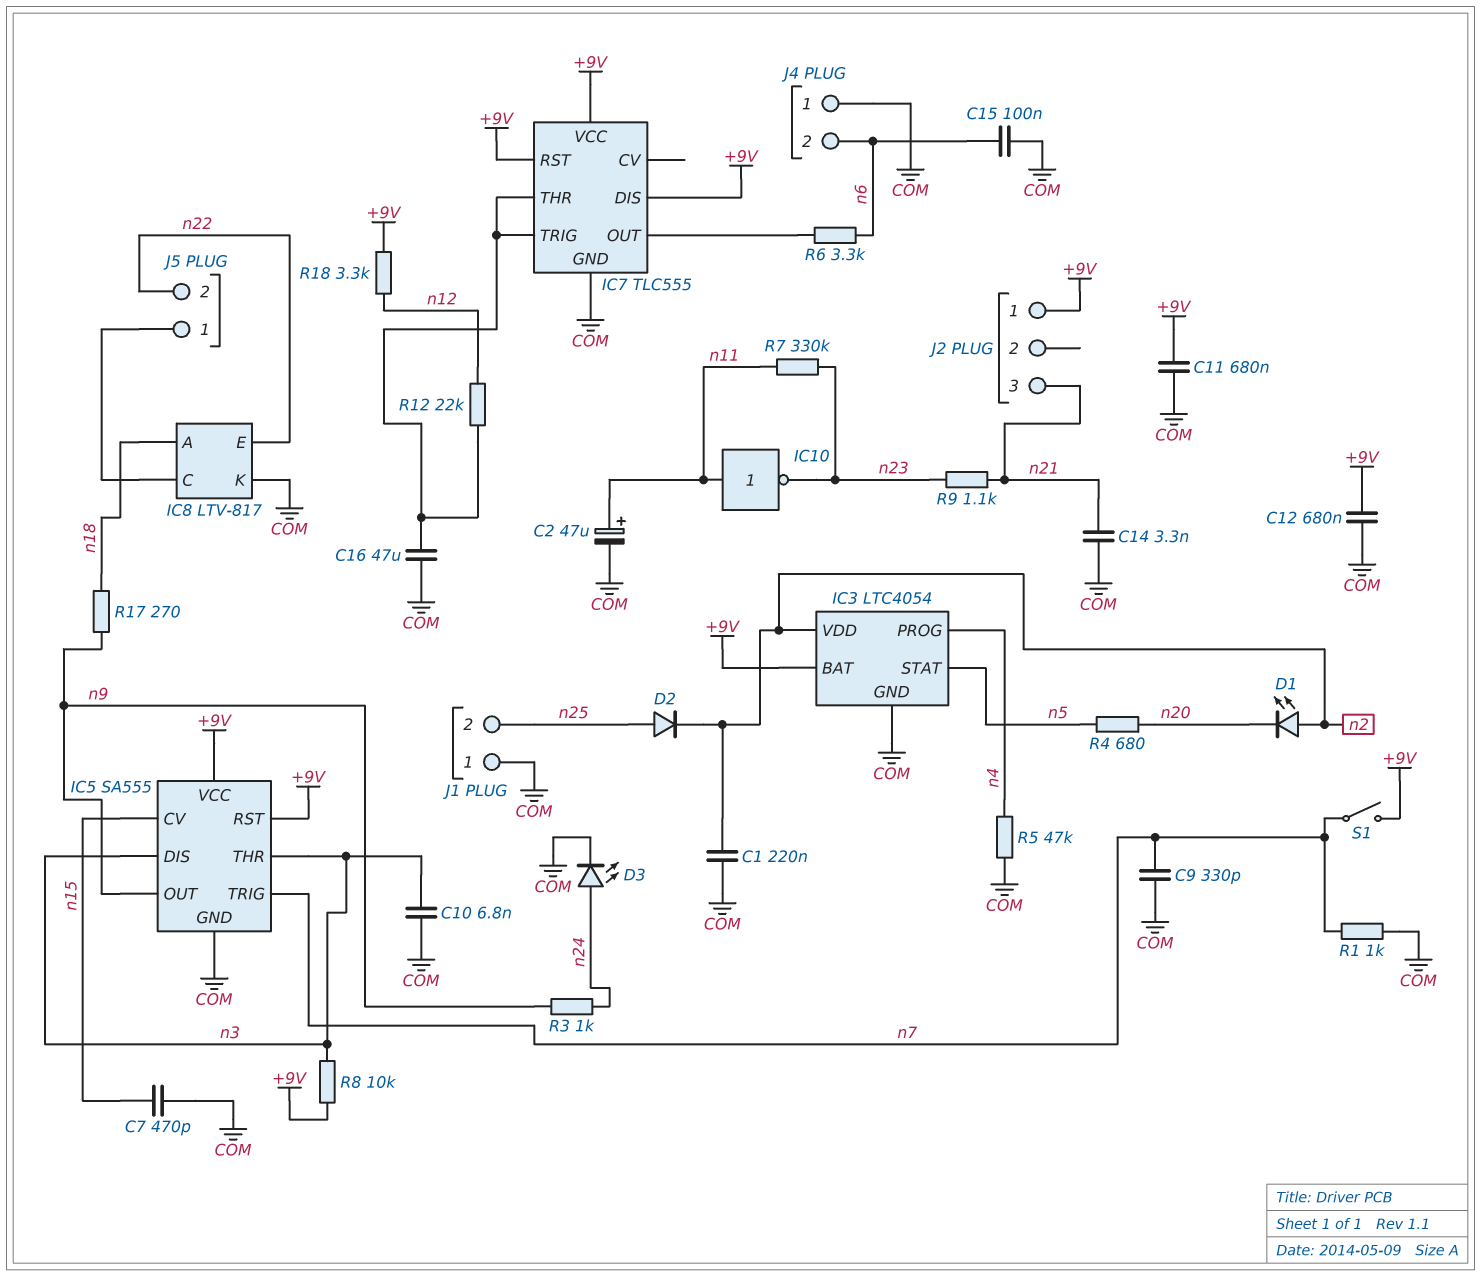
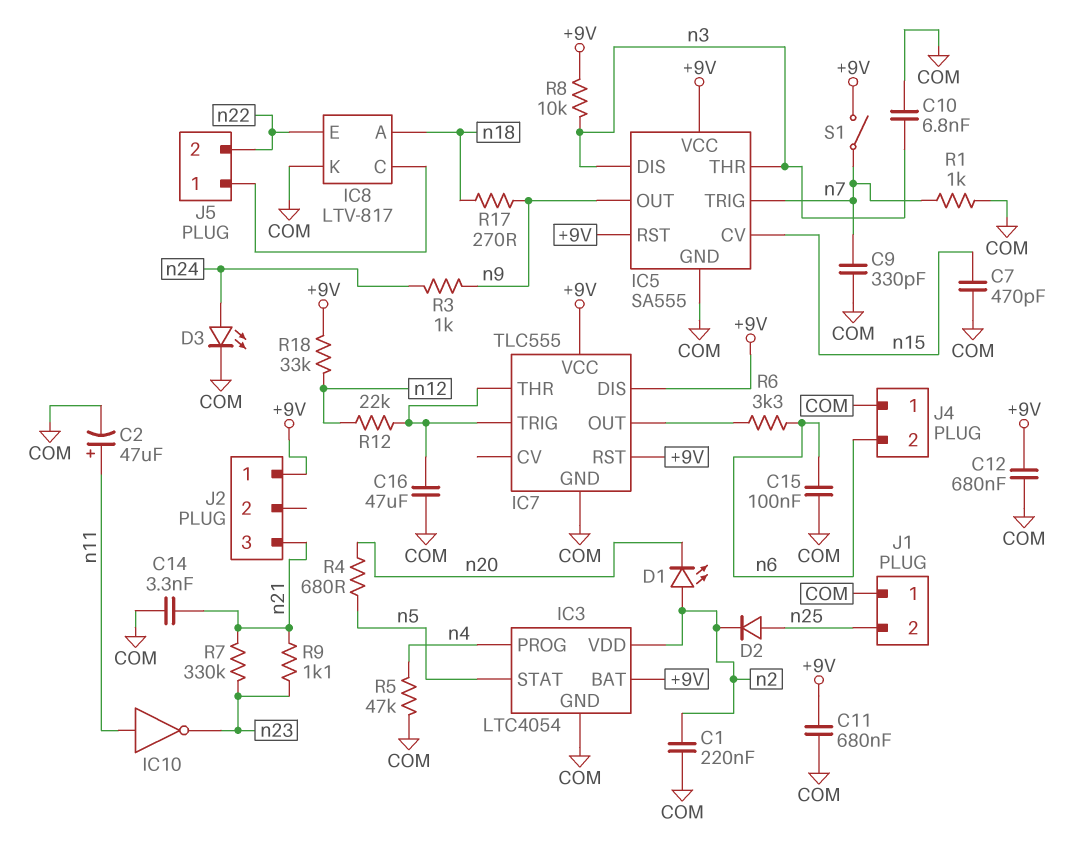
R7: 330k (n11, n23) -> 330k (n21, n23)
R18: 3.3k (+9V, n12) -> 33k (+9V, n12)

